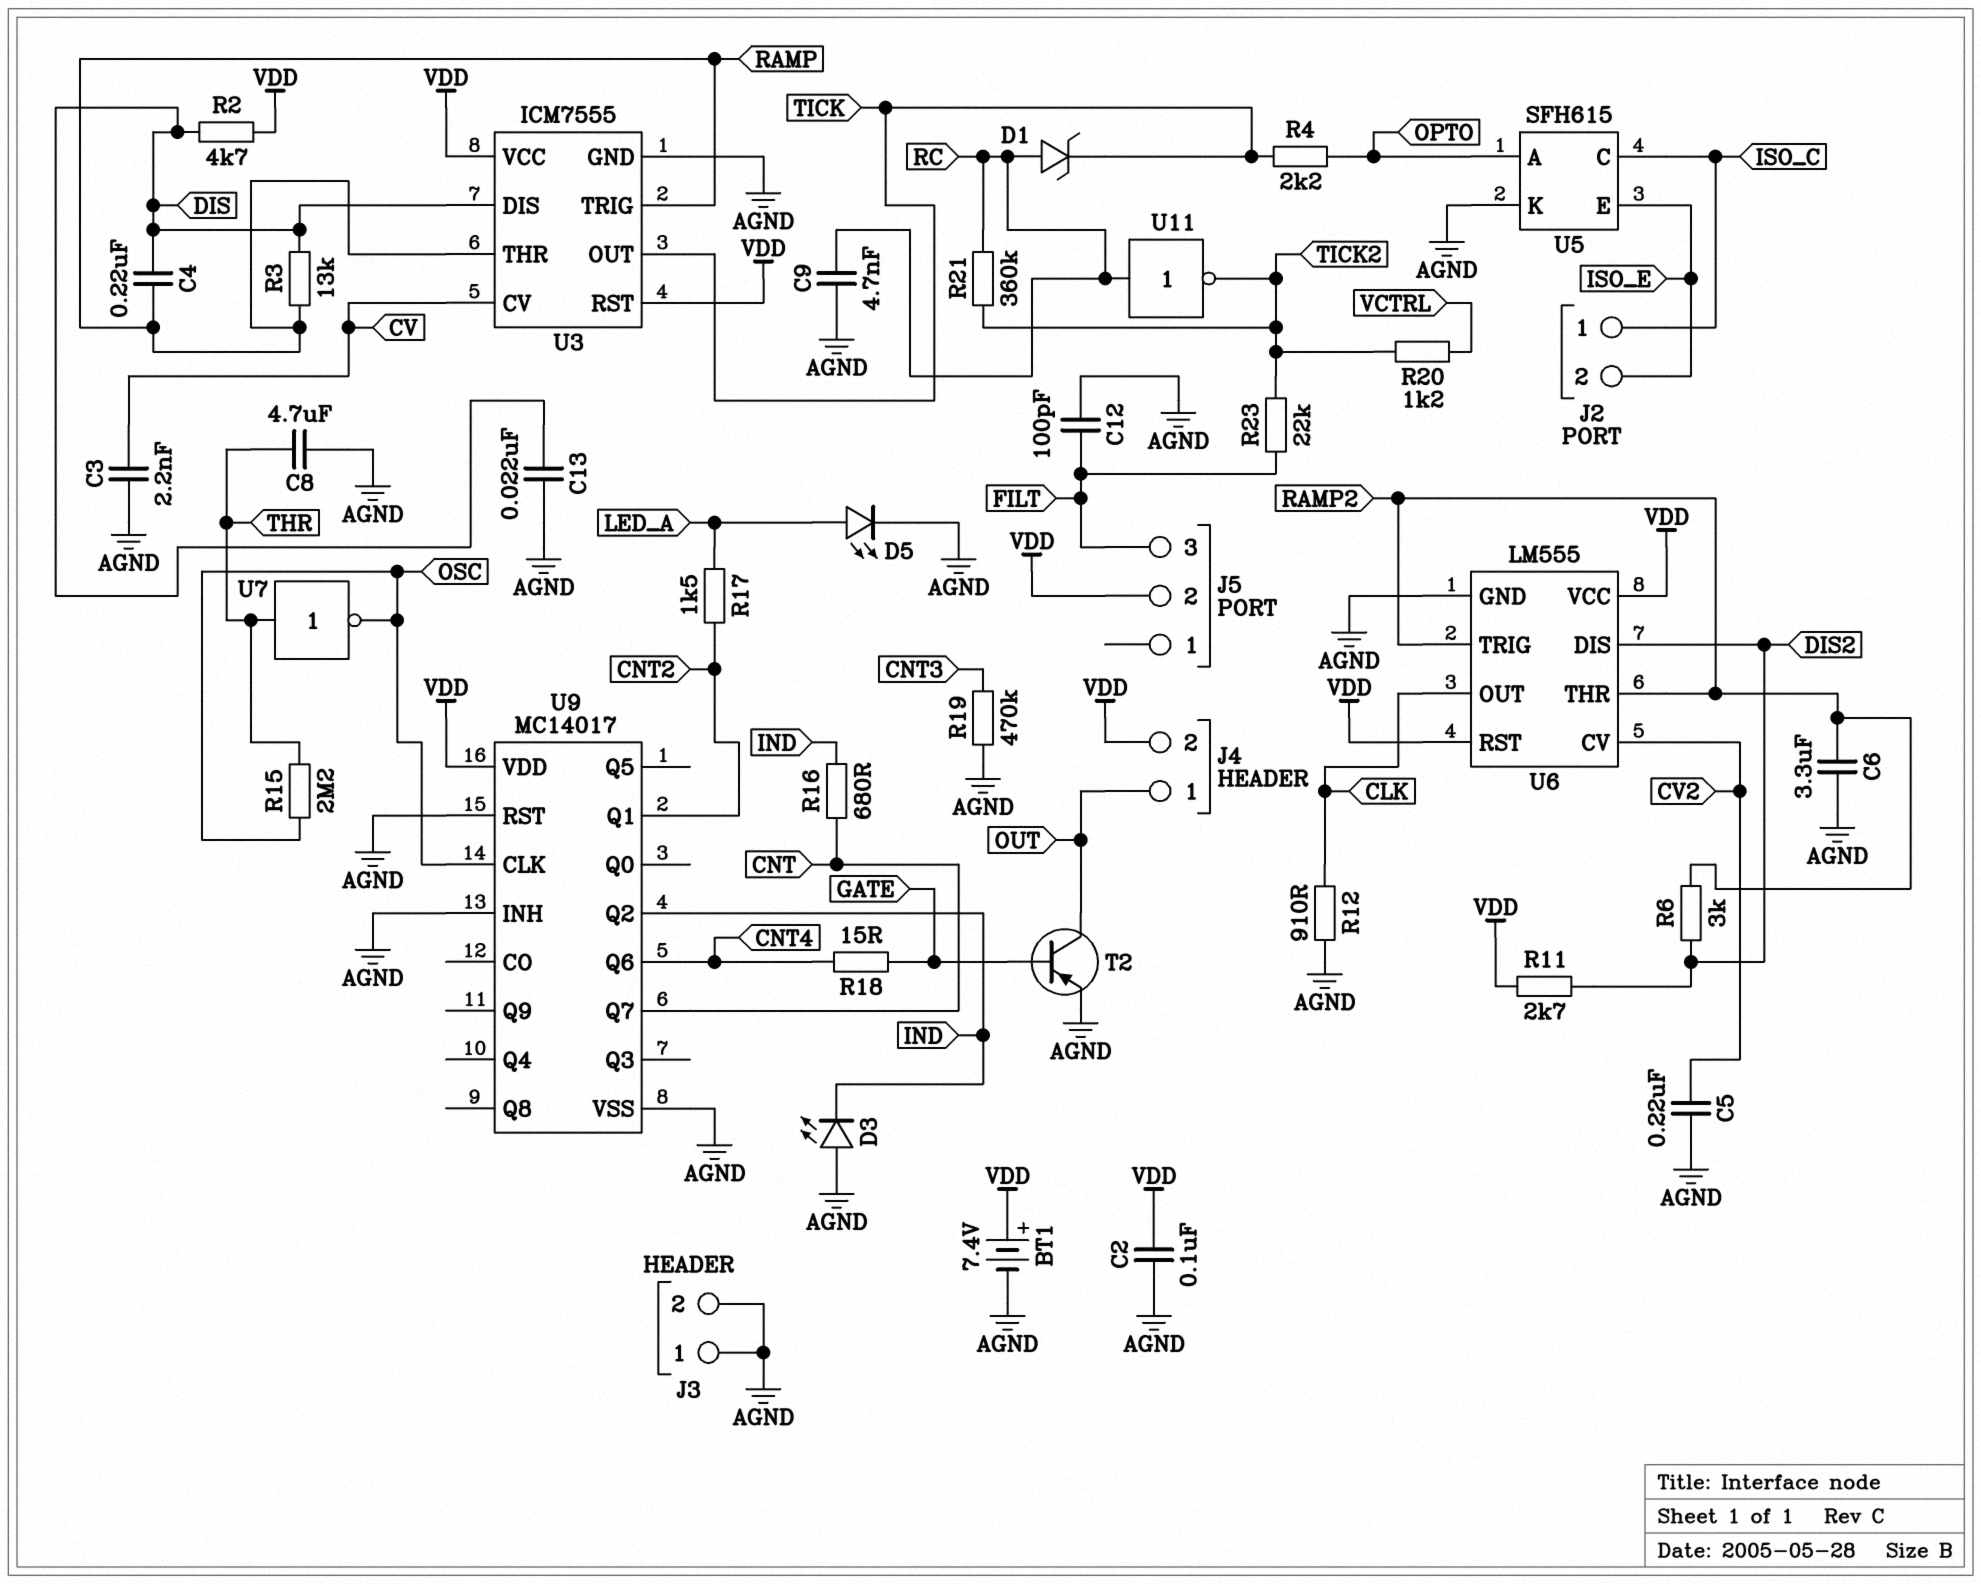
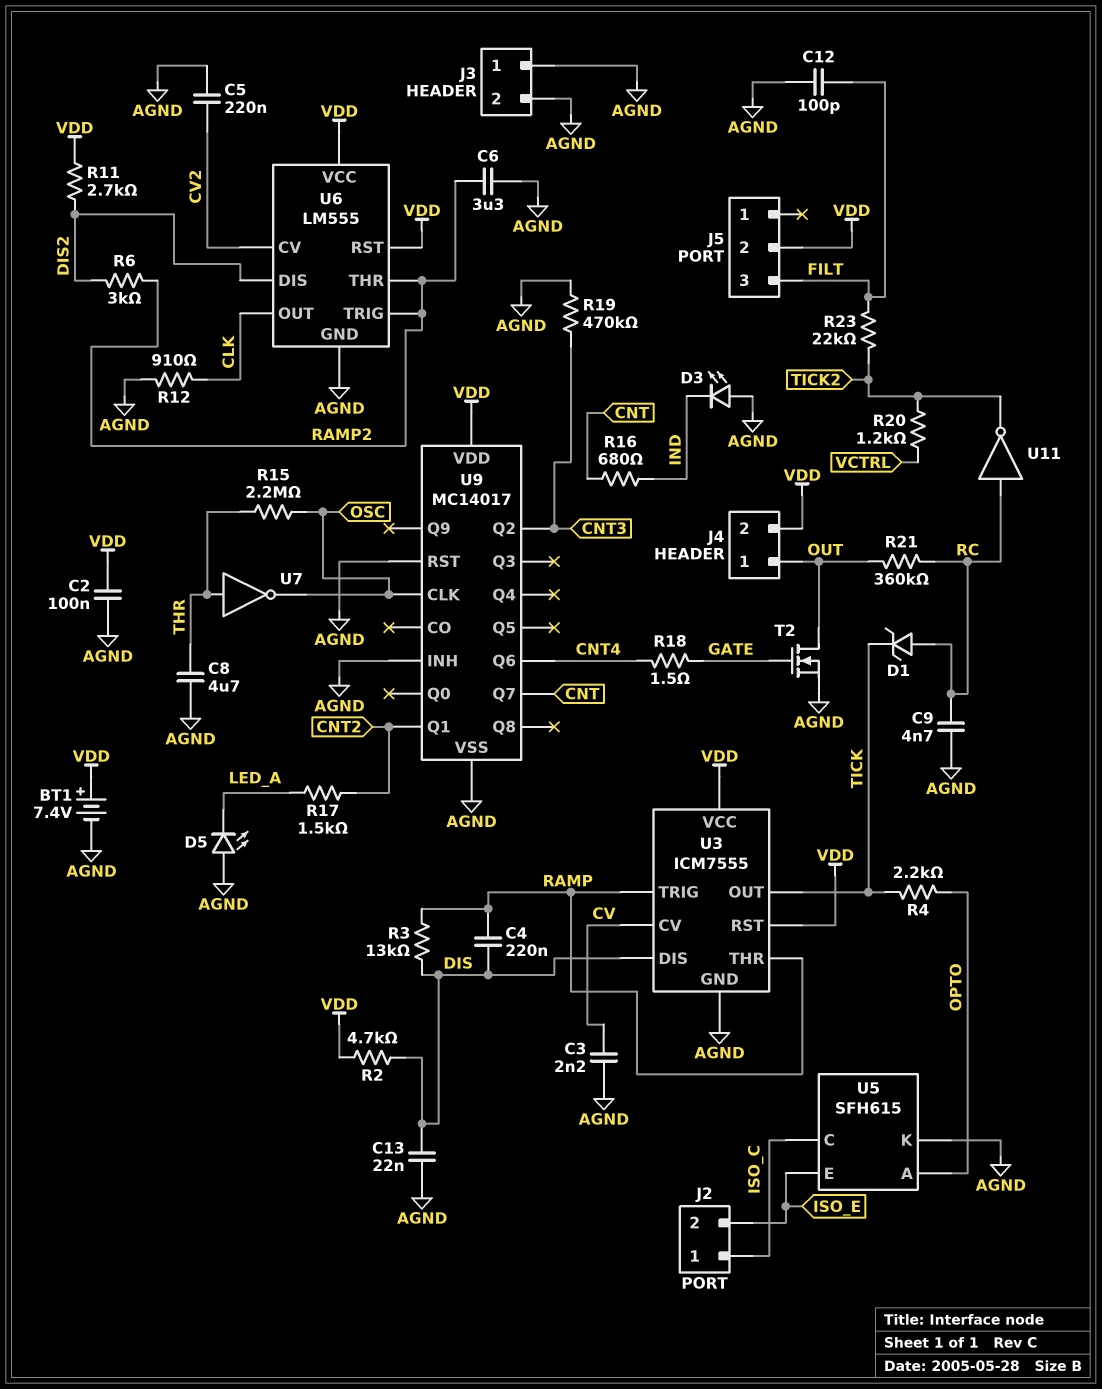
D5: LED (A LED_A, K AGND) -> LED (A AGND, K LED_A)
R18: 15 (CNT4, GATE) -> 1.5 (CNT4, GATE)
R21: 360k (RC, TICK2) -> 360k (OUT, RC)
T2: PNP (B GATE, C OUT, E AGND) -> NMOS (G GATE, D OUT, S AGND)
U9 pin Q2: IND -> CNT3

